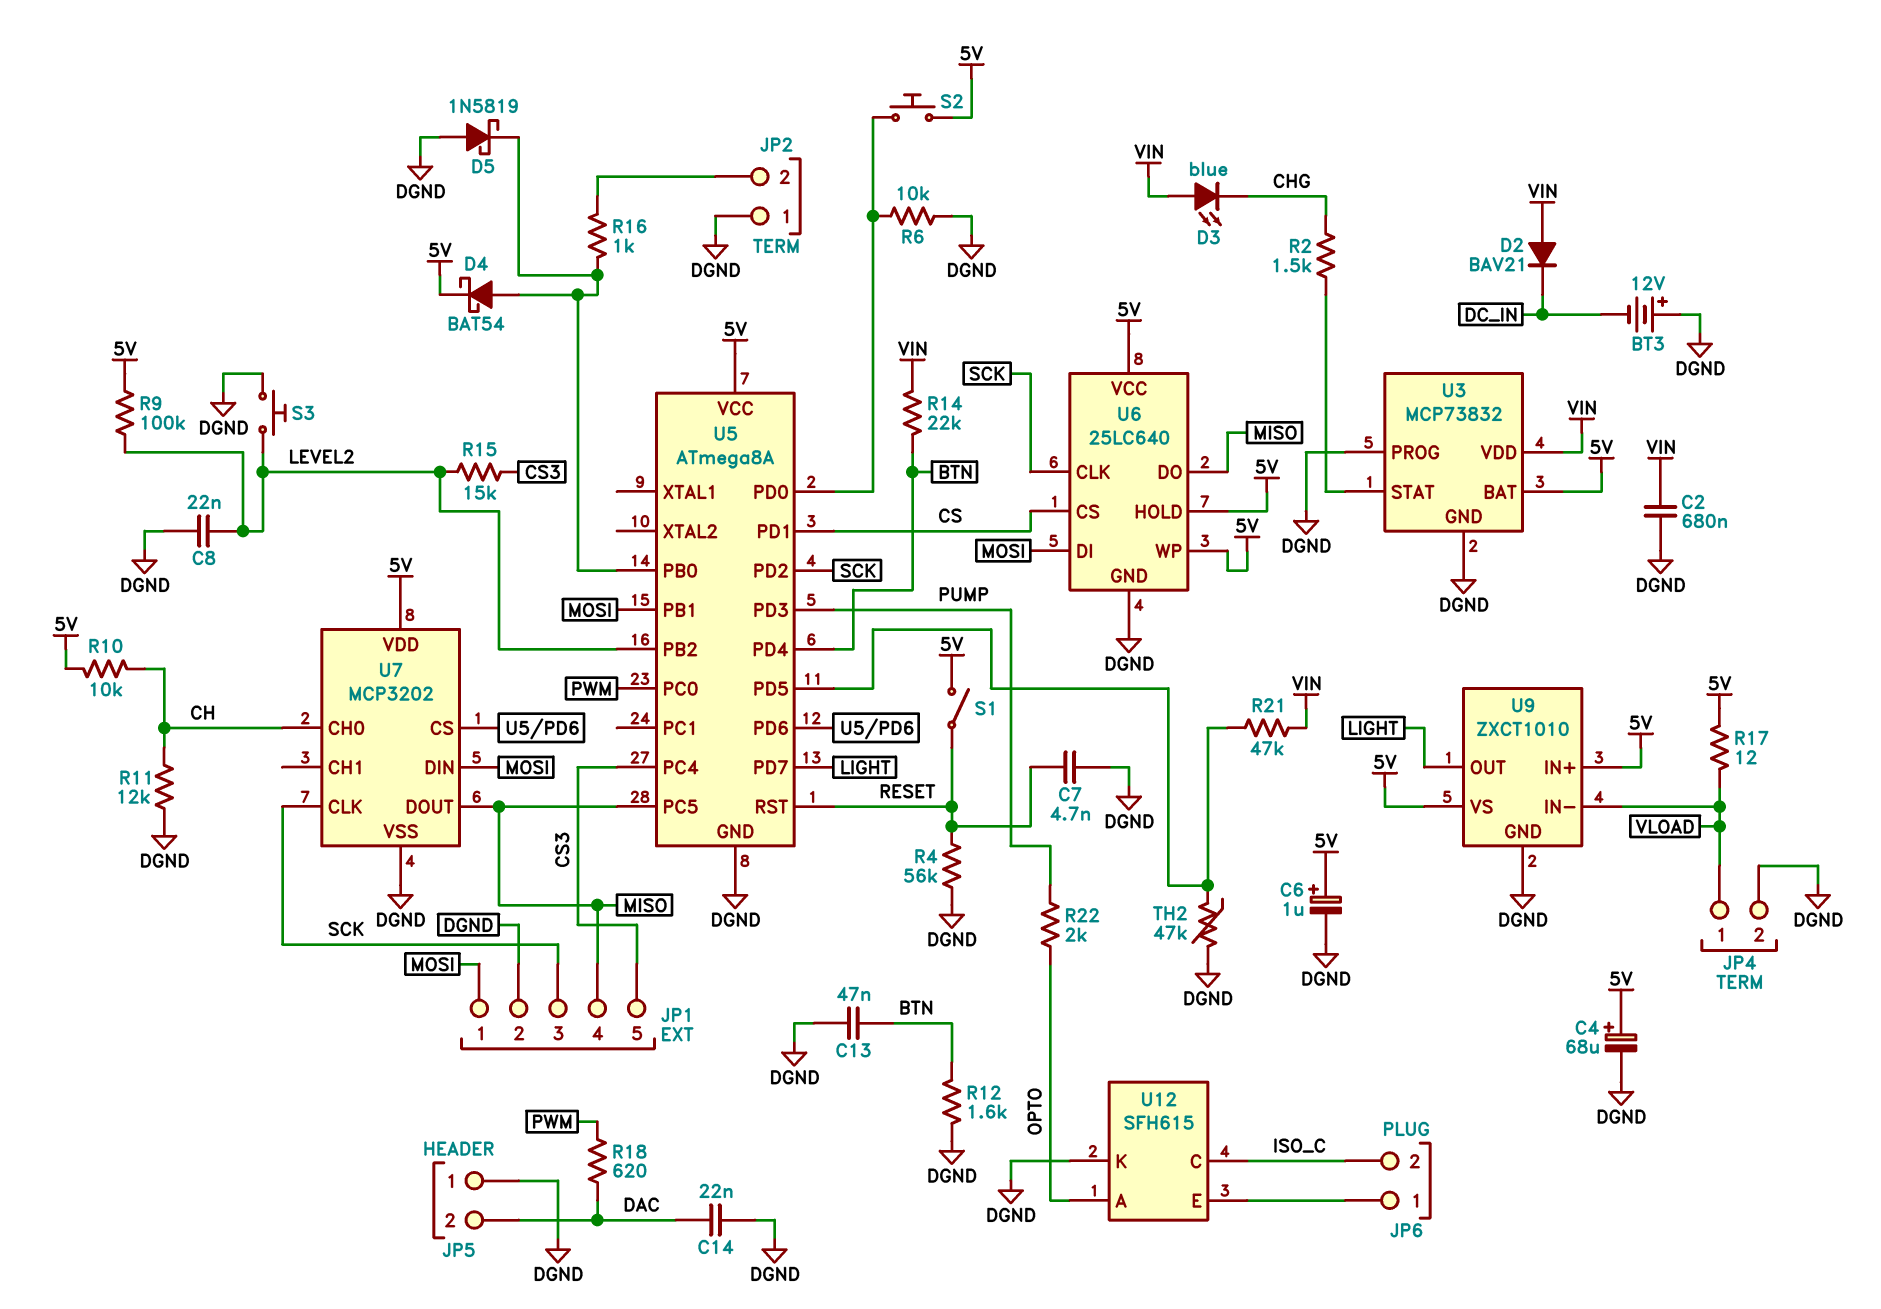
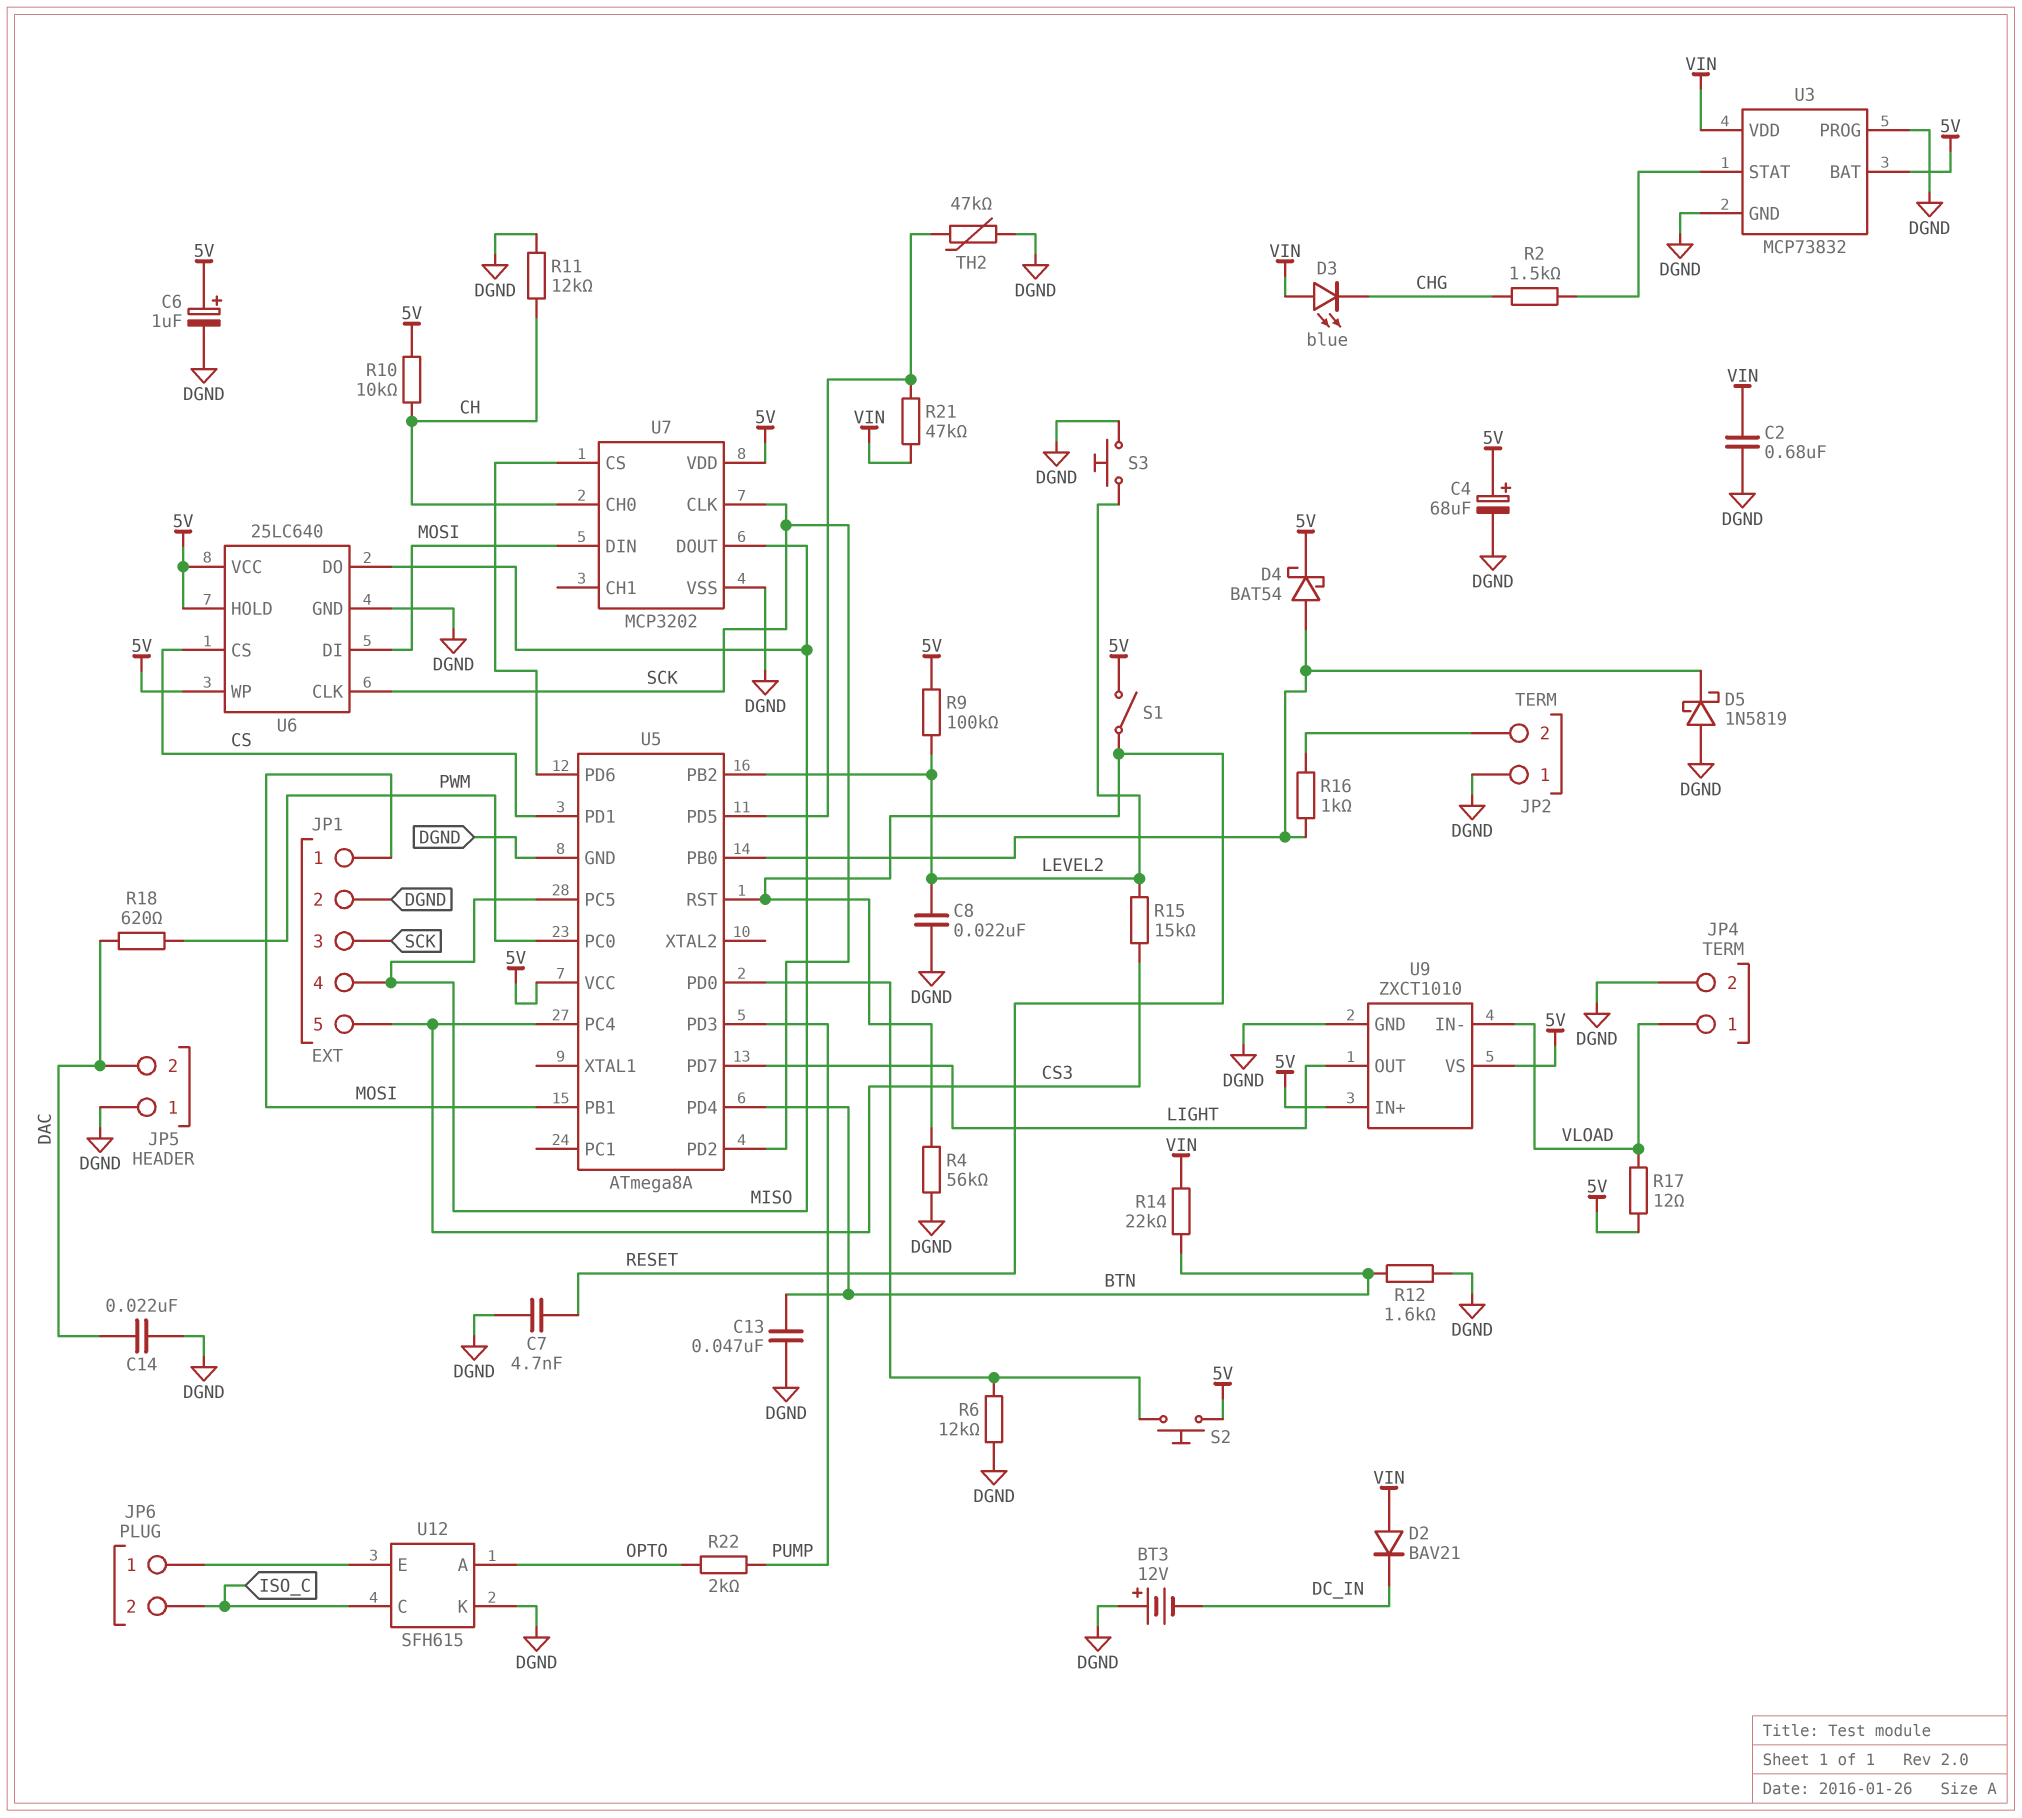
R6: 10k (DGND, U5/PD0) -> 12k (DGND, U5/PD0)

